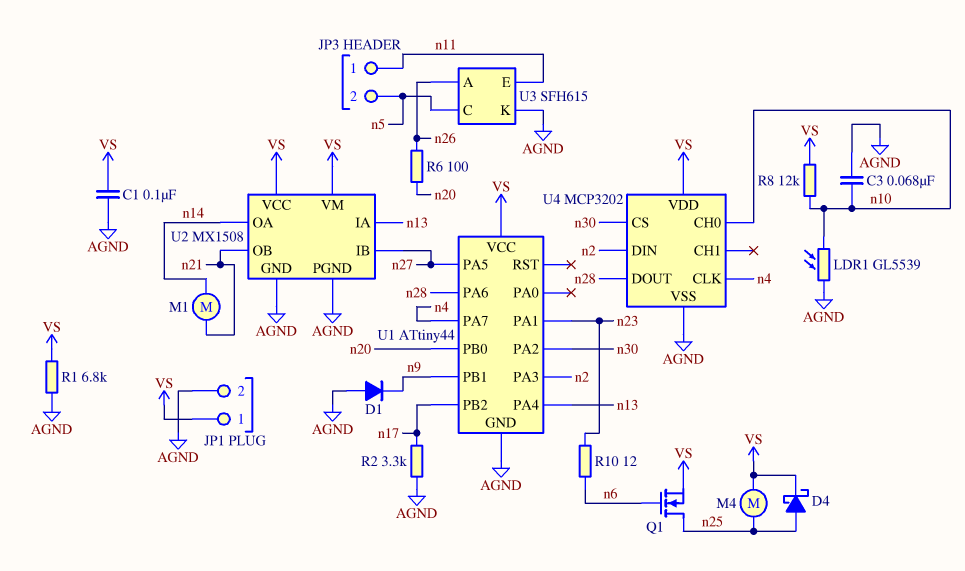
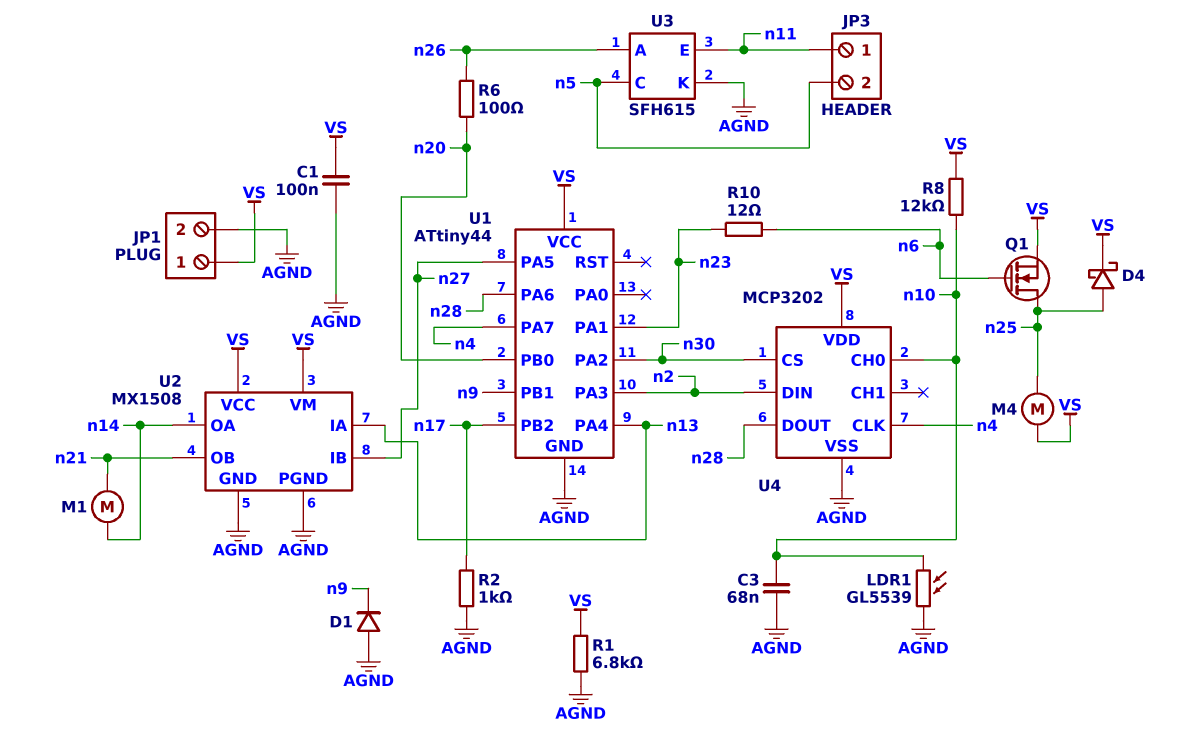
R2: 3.3k (AGND, n17) -> 1k (AGND, n17)

